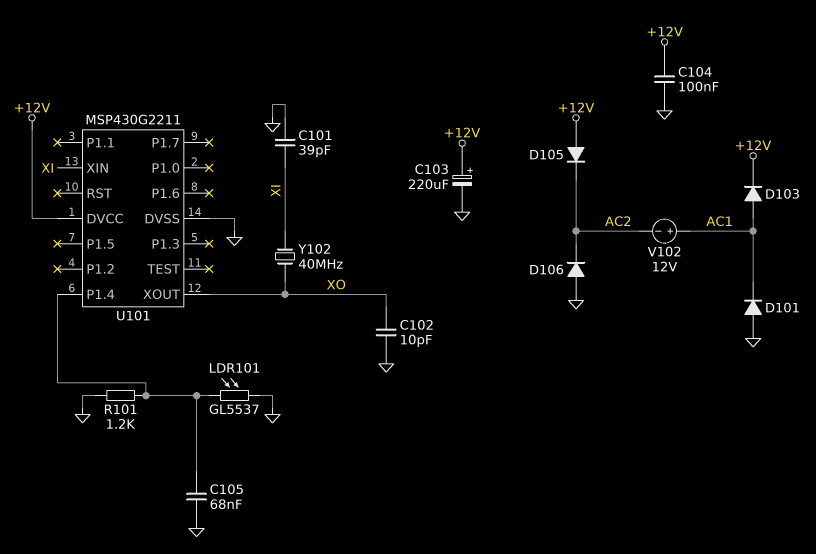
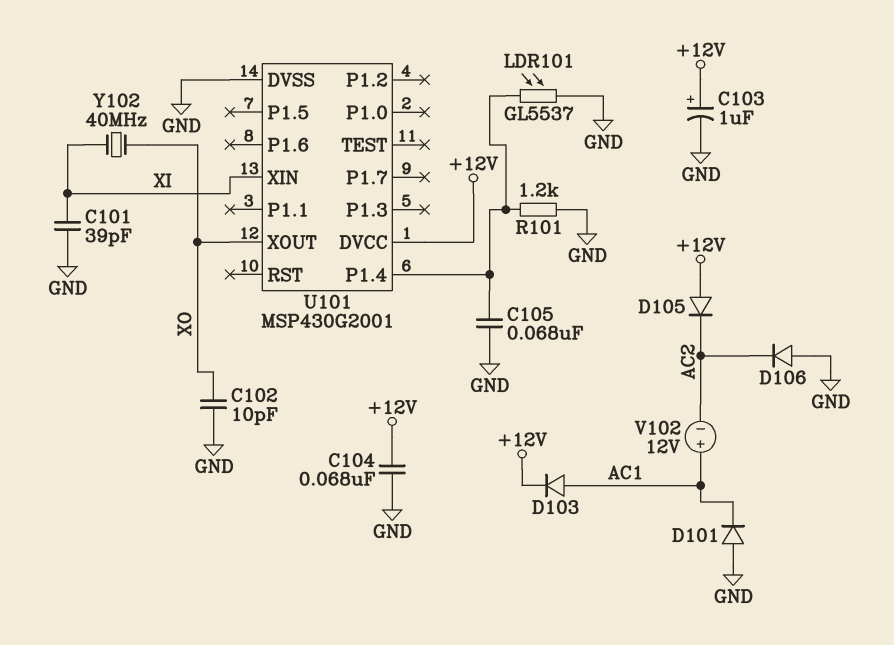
C103: 220uF (plus +12V, minus GND) -> 1uF (plus +12V, minus GND)
C104: 100nF (+12V, GND) -> 68nF (+12V, GND)
U101: MSP430G2211 -> MSP430G2001

